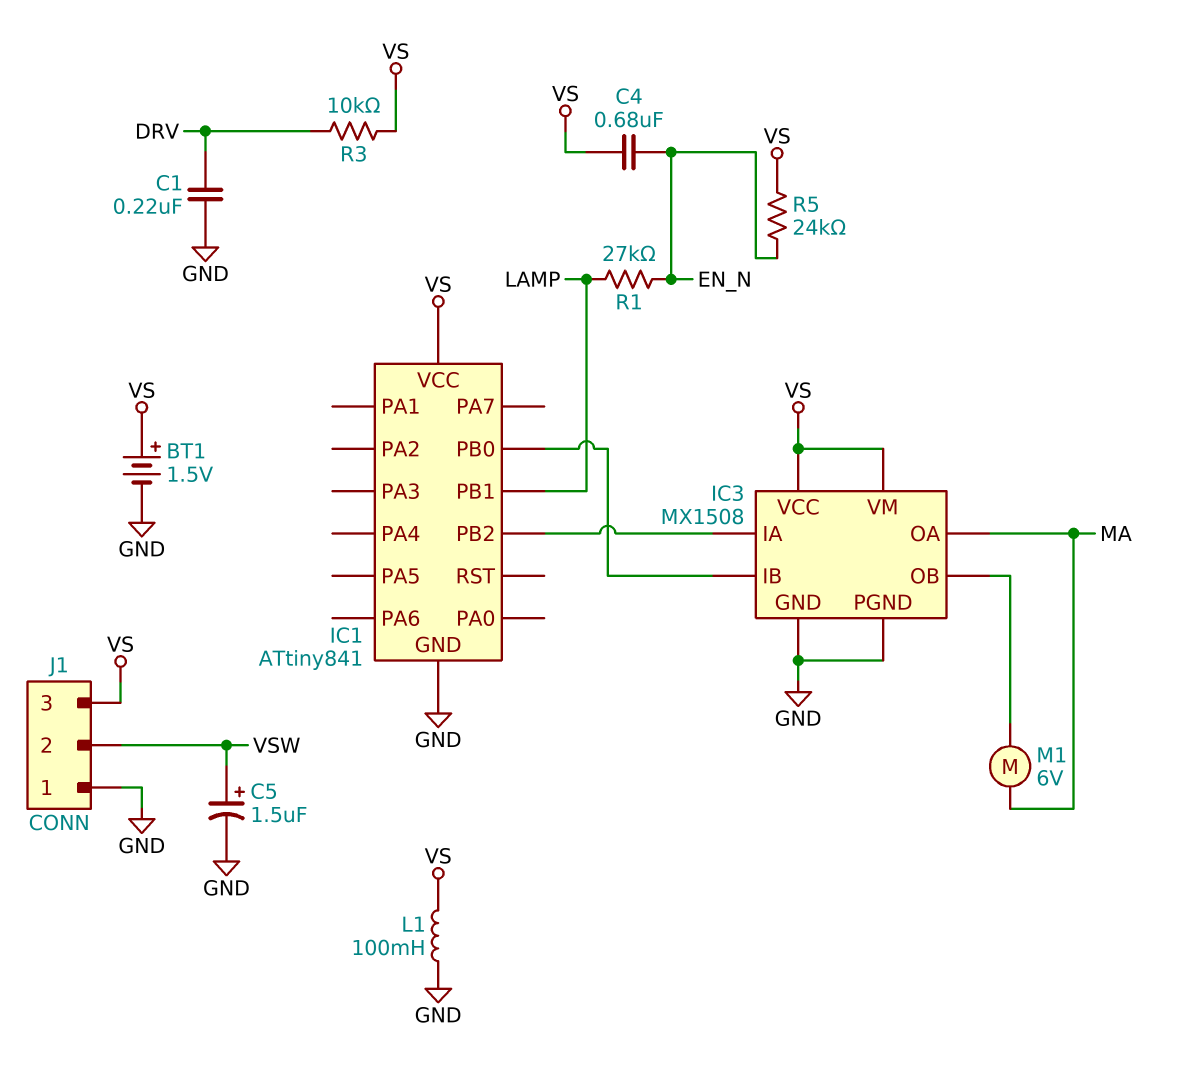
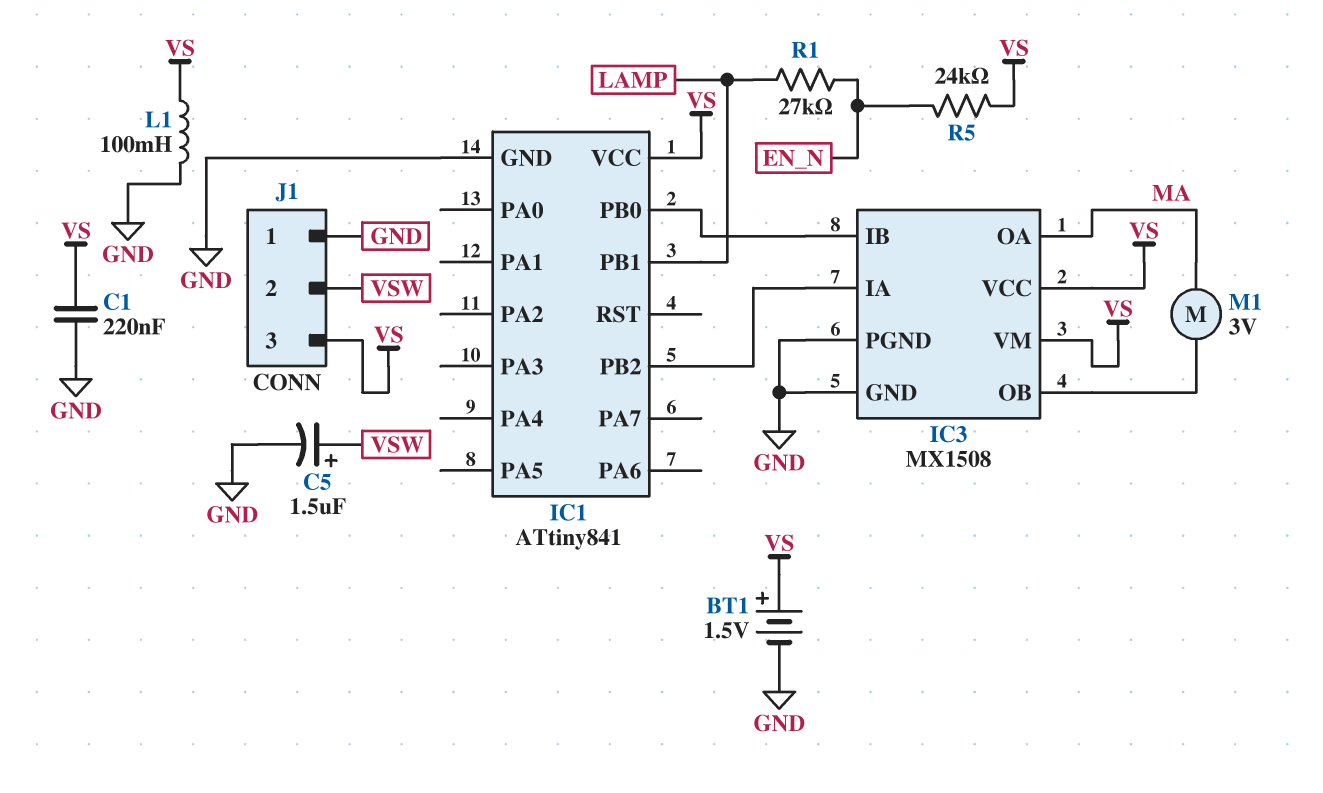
C1: 220nF (DRV, GND) -> 220nF (GND, VS)
C4: 680nF (EN_N, VS) -> none
M1: motor 6V (IC3/OB, MA) -> motor 3V (IC3/OB, MA)
R3: 10k (DRV, VS) -> none

